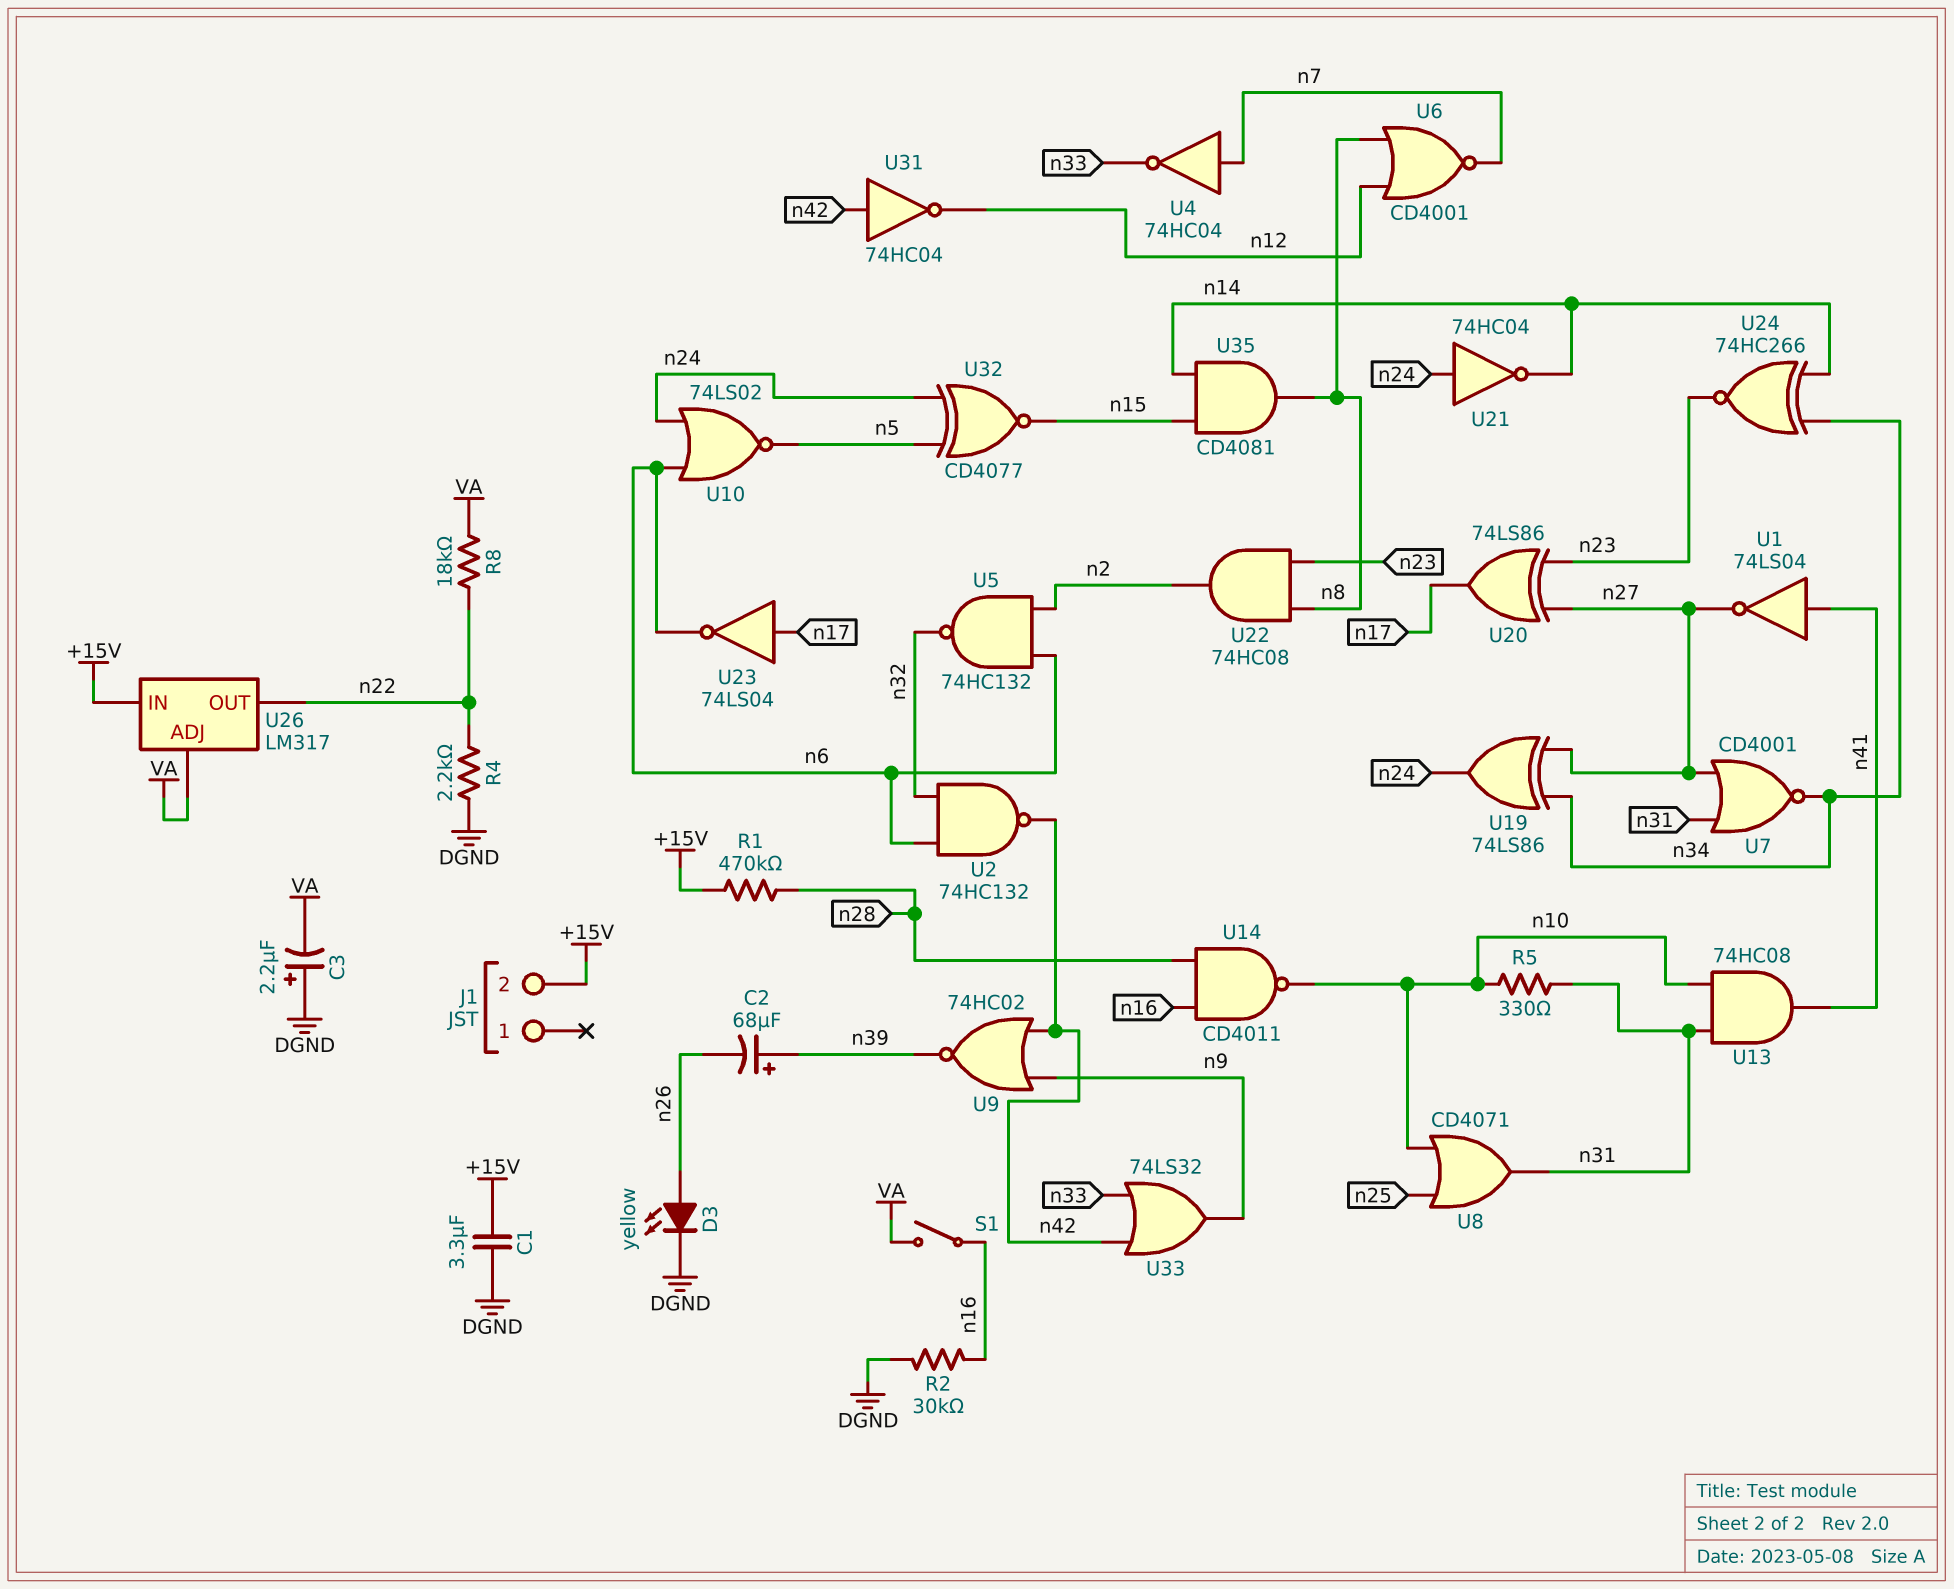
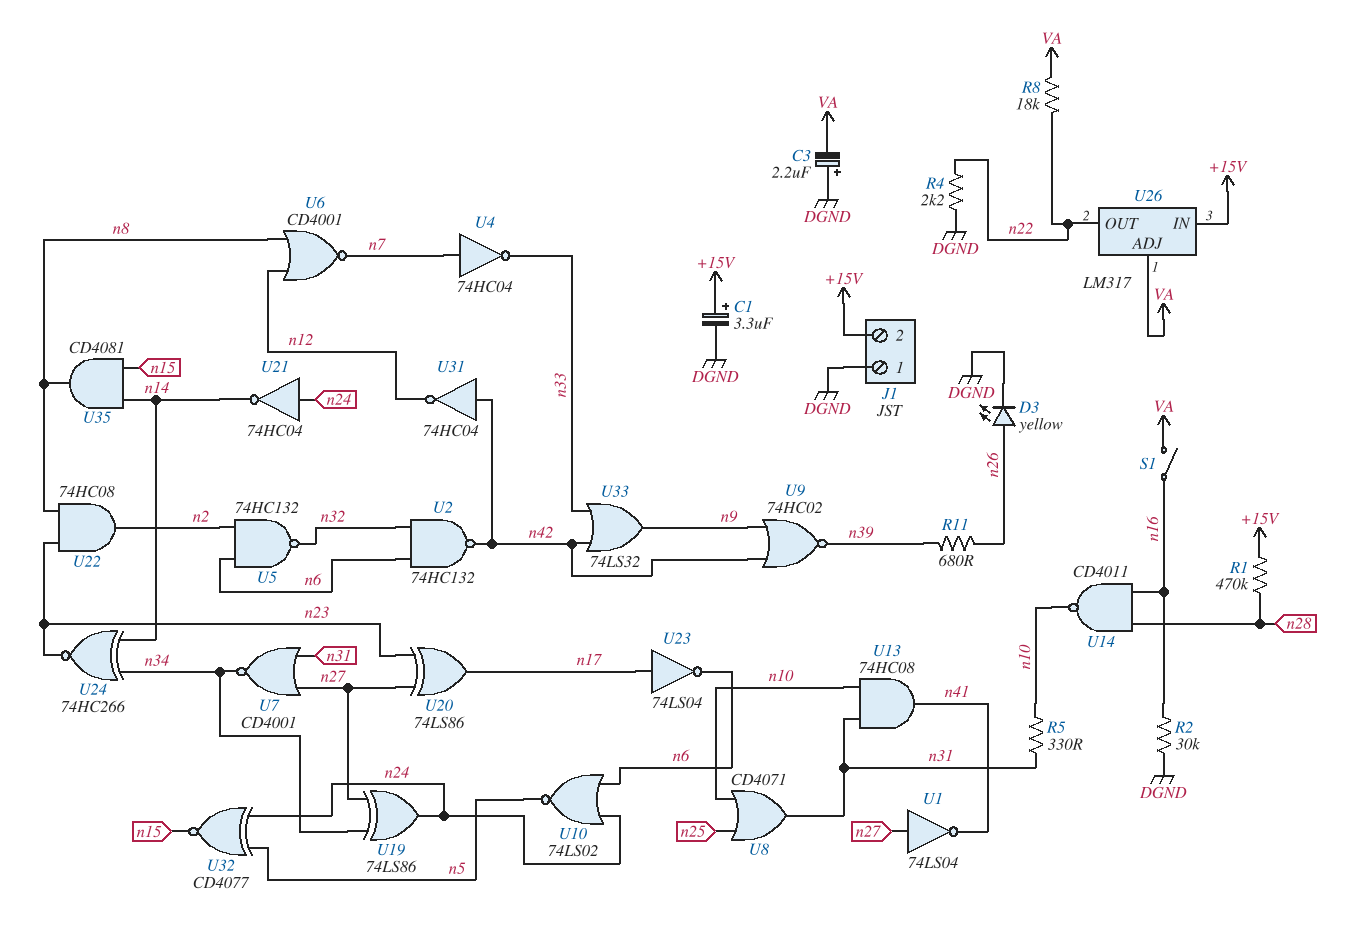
C1: 3.3uF (+15V, DGND) -> 3.3uF (plus +15V, minus DGND)
C2: 68uF (plus n39, minus n26) -> none
J1 pin 1: none -> DGND
R11: none -> 680 (n26, n39)
U1: NOT 74LS04 (in n41, out n27) -> NOT 74LS04 (in n27, out n41)

